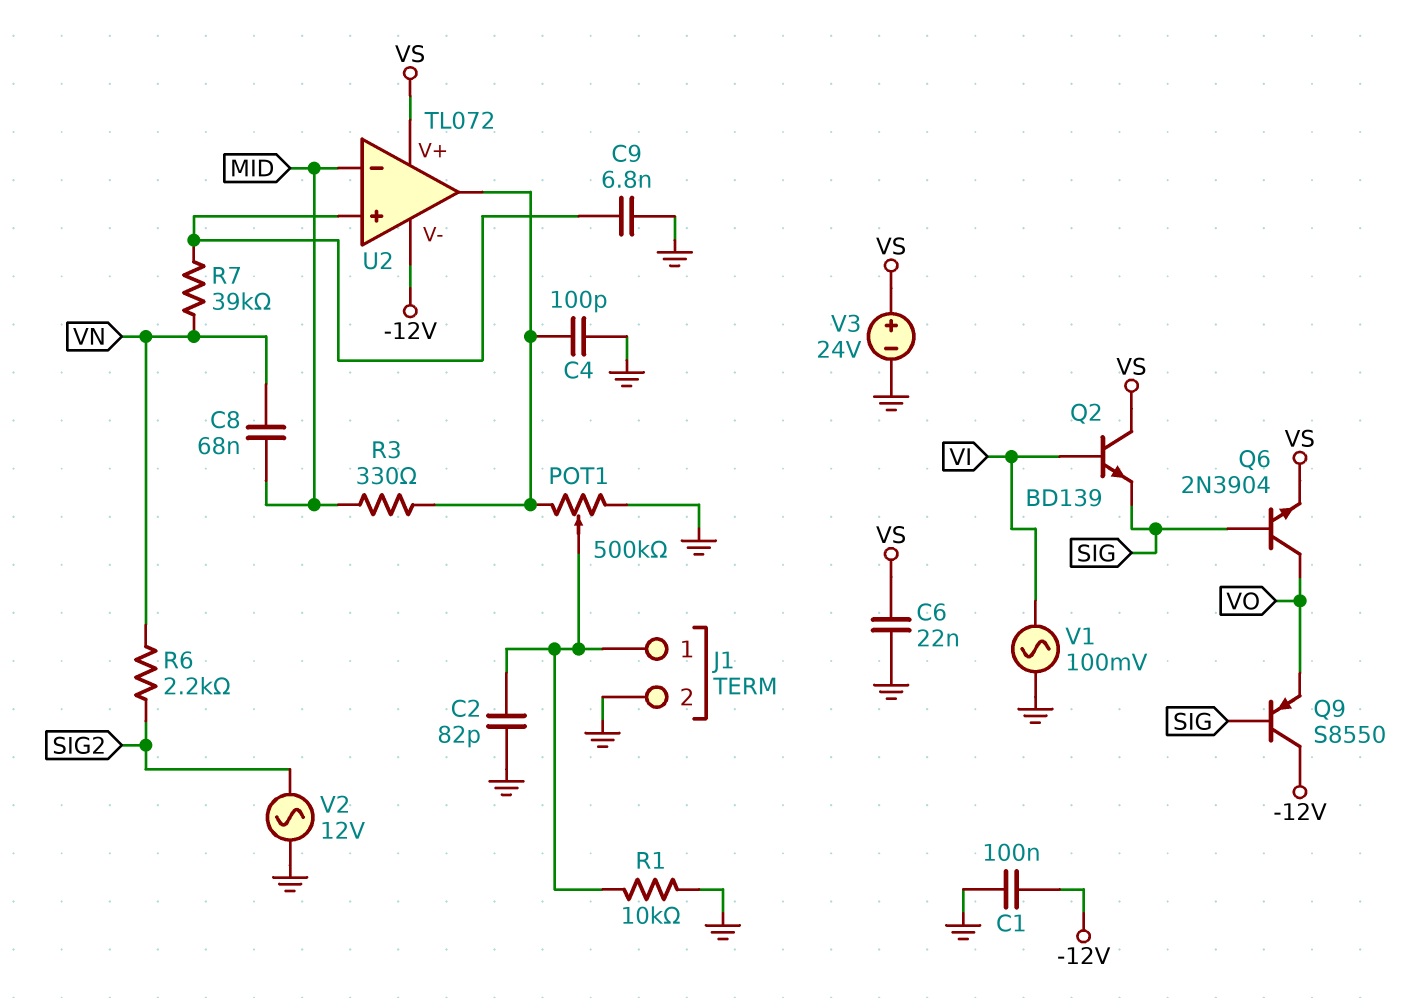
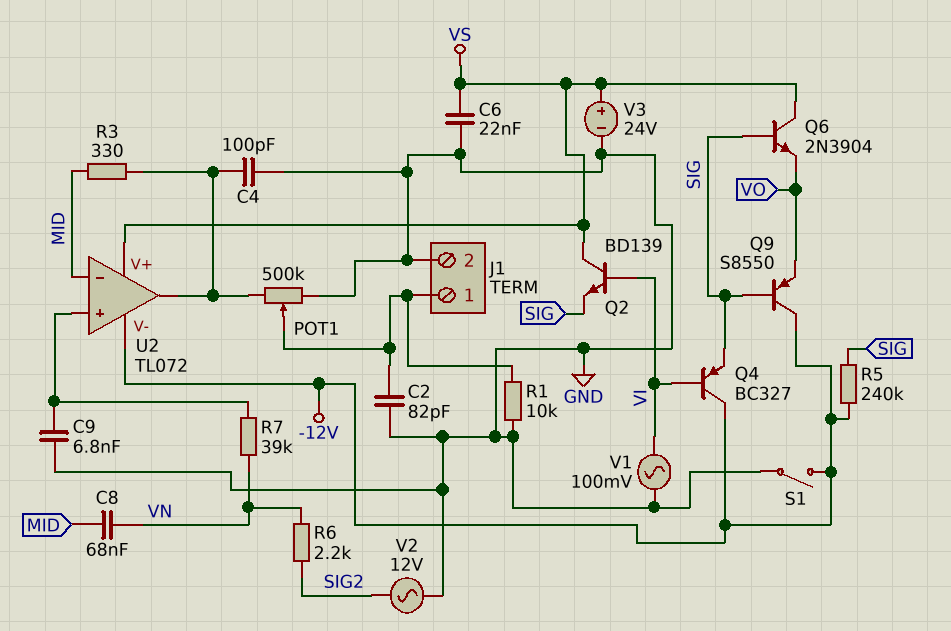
C1: 100nF (-12V, GND) -> none
Q4: none -> PNP BC327 (B VI, C -12V, E SIG)
Q6: NPN 2N3904 (B SIG, C VO, E VS) -> NPN 2N3904 (B SIG, C VS, E VO)
R5: none -> 240k (-12V, SIG)
S1: none -> switch (-12V, GND)

